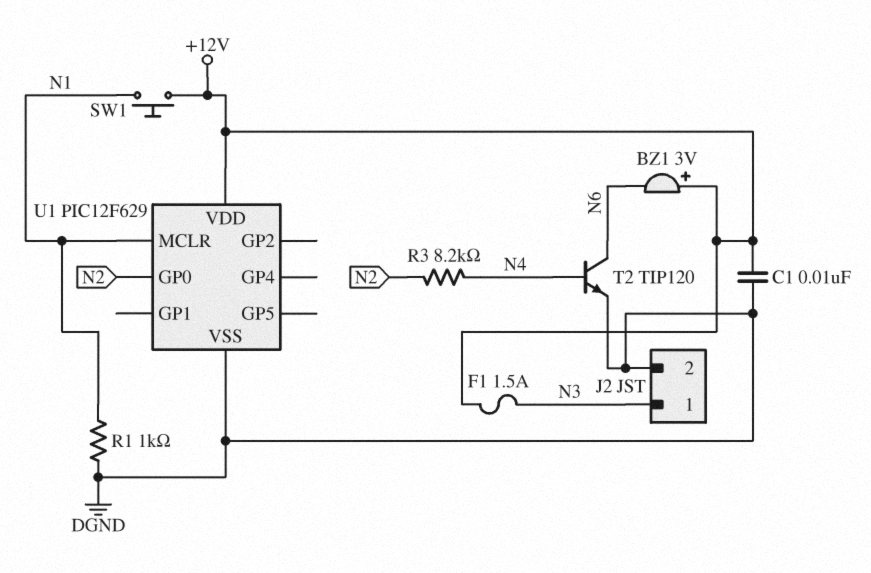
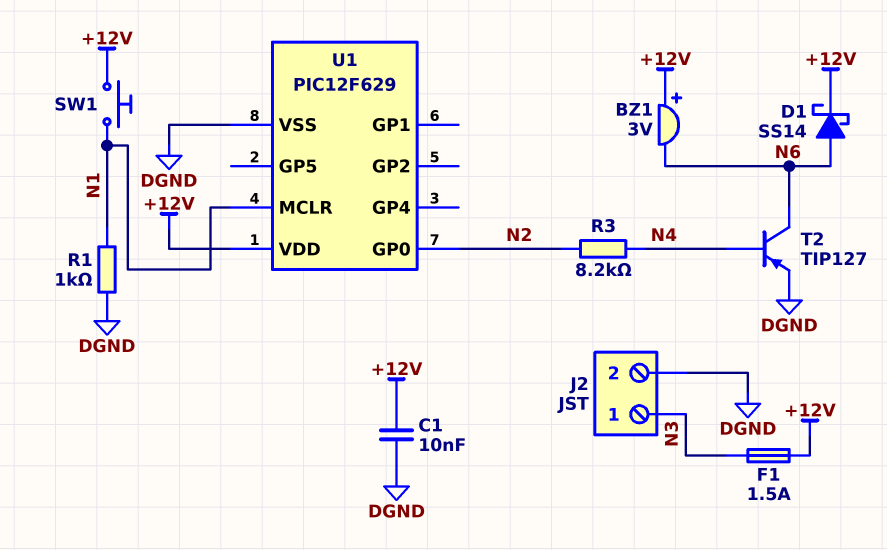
D1: none -> schottky SS14 (A N6, K +12V)
T2: NPN TIP120 (B N4, C N6, E DGND) -> PNP TIP127 (B N4, C N6, E DGND)

